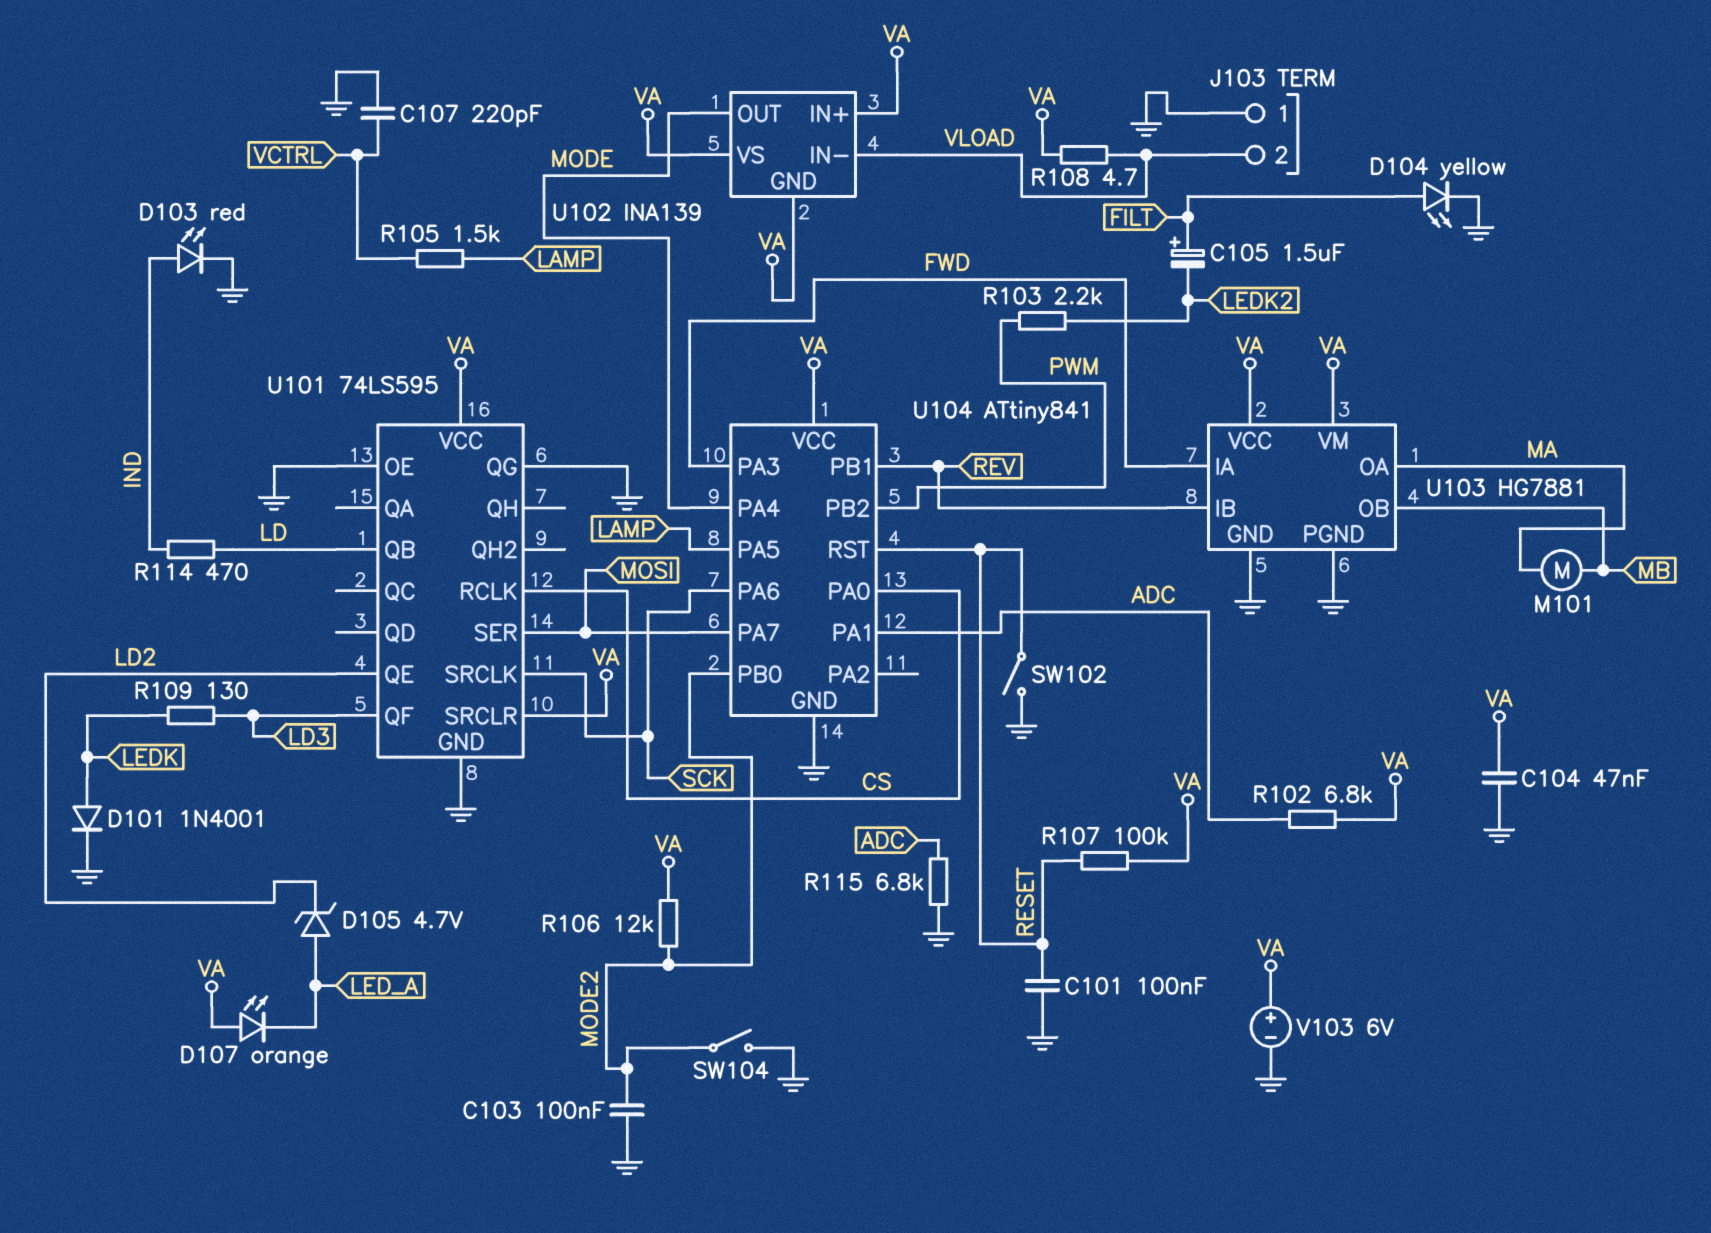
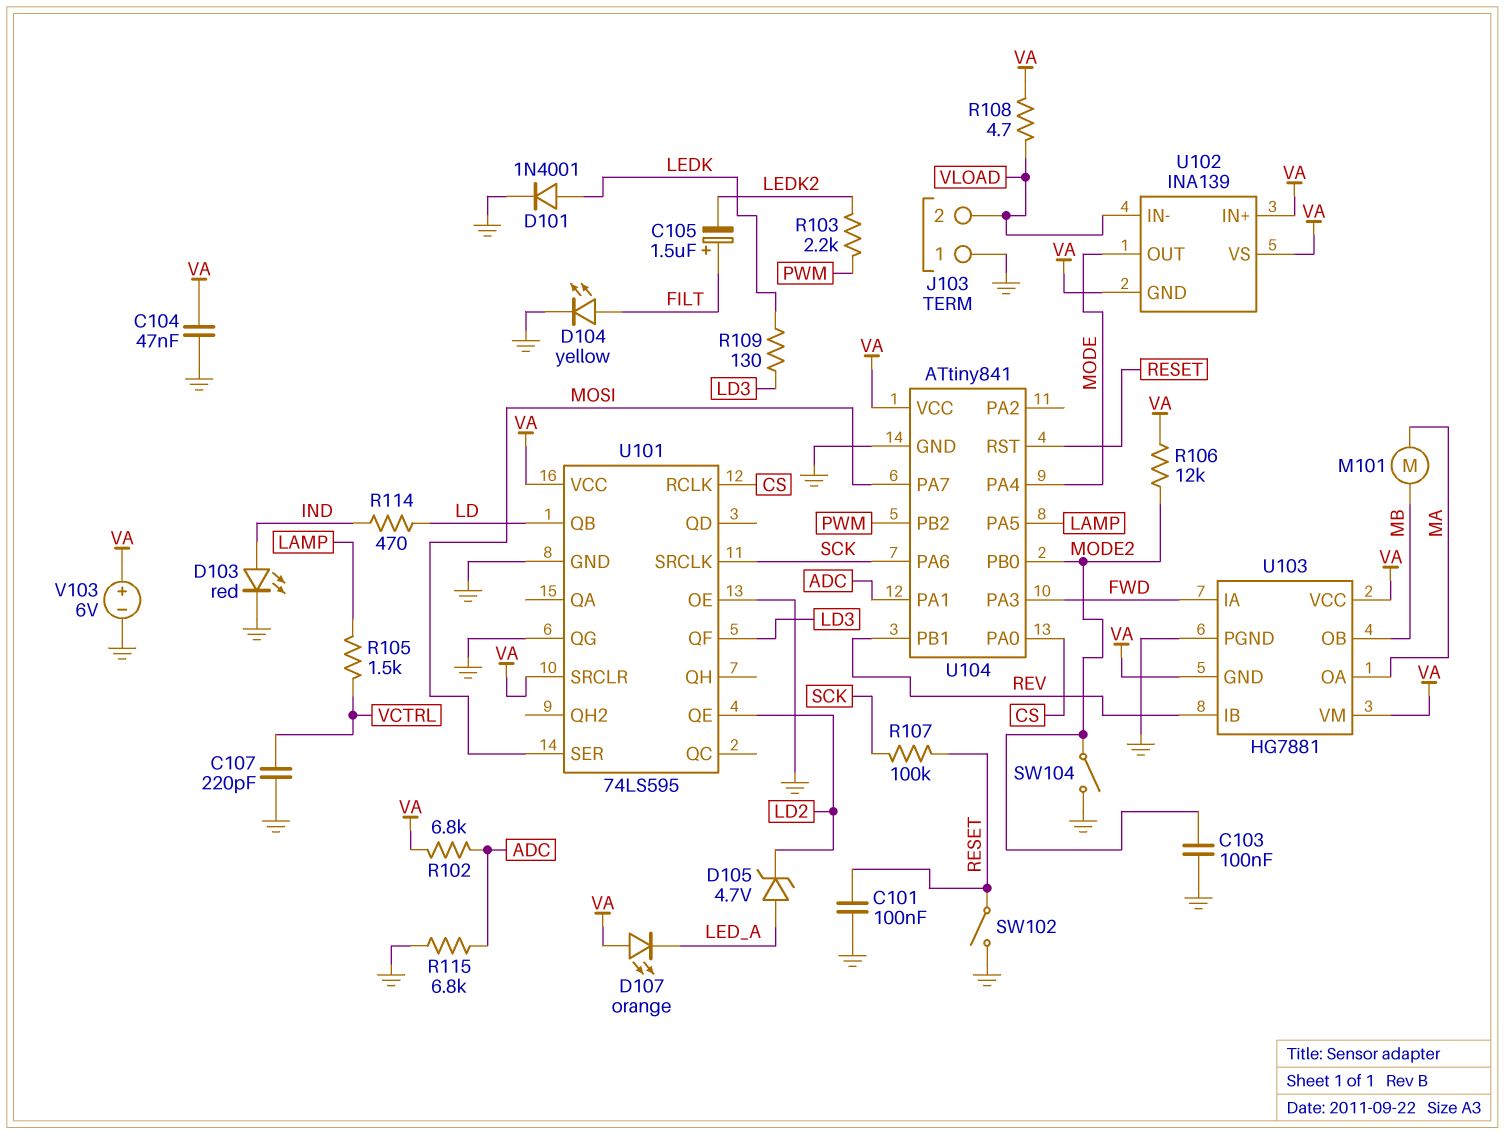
R107: 100k (RESET, VA) -> 100k (RESET, SCK)
U103 pin GND: GND -> VA

